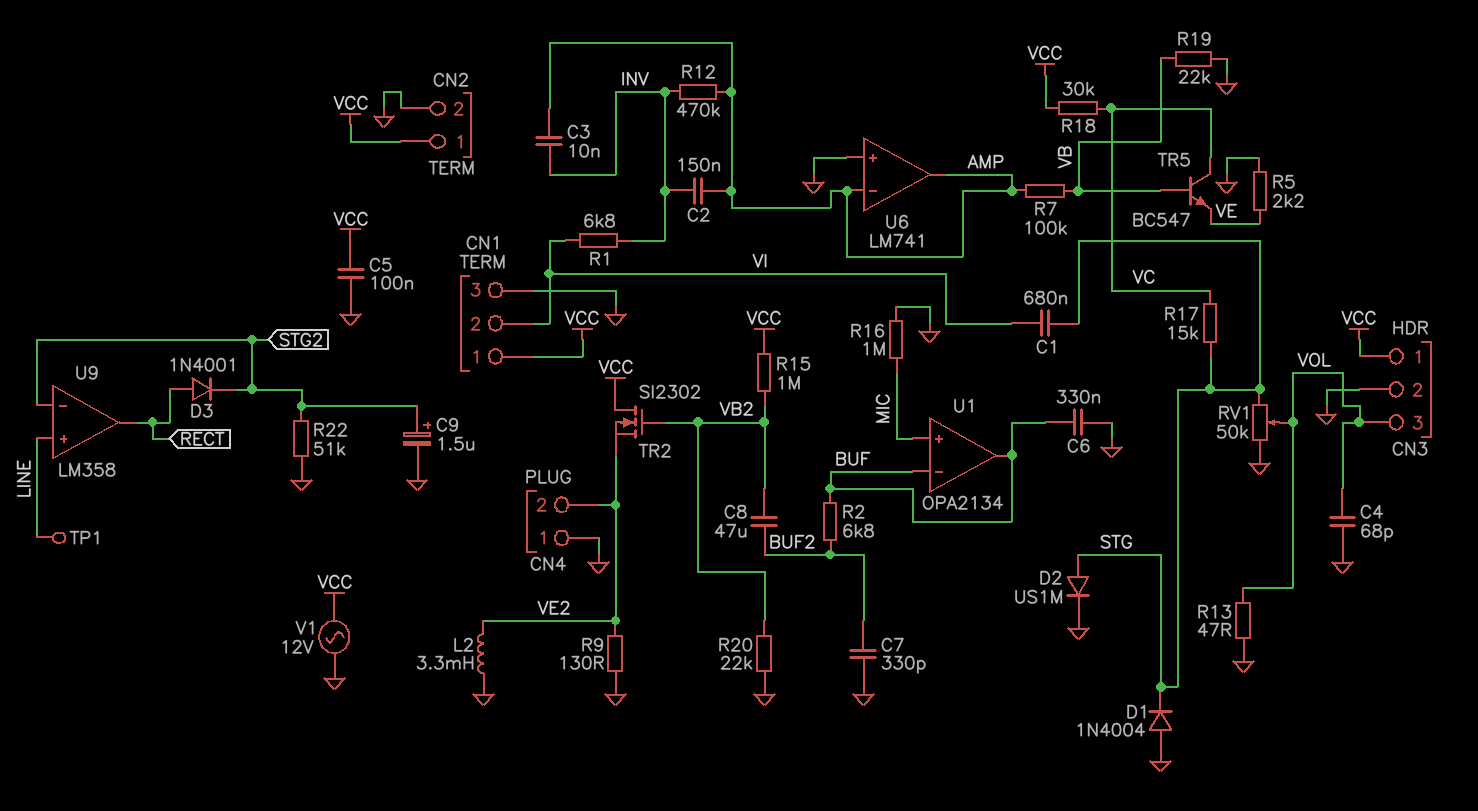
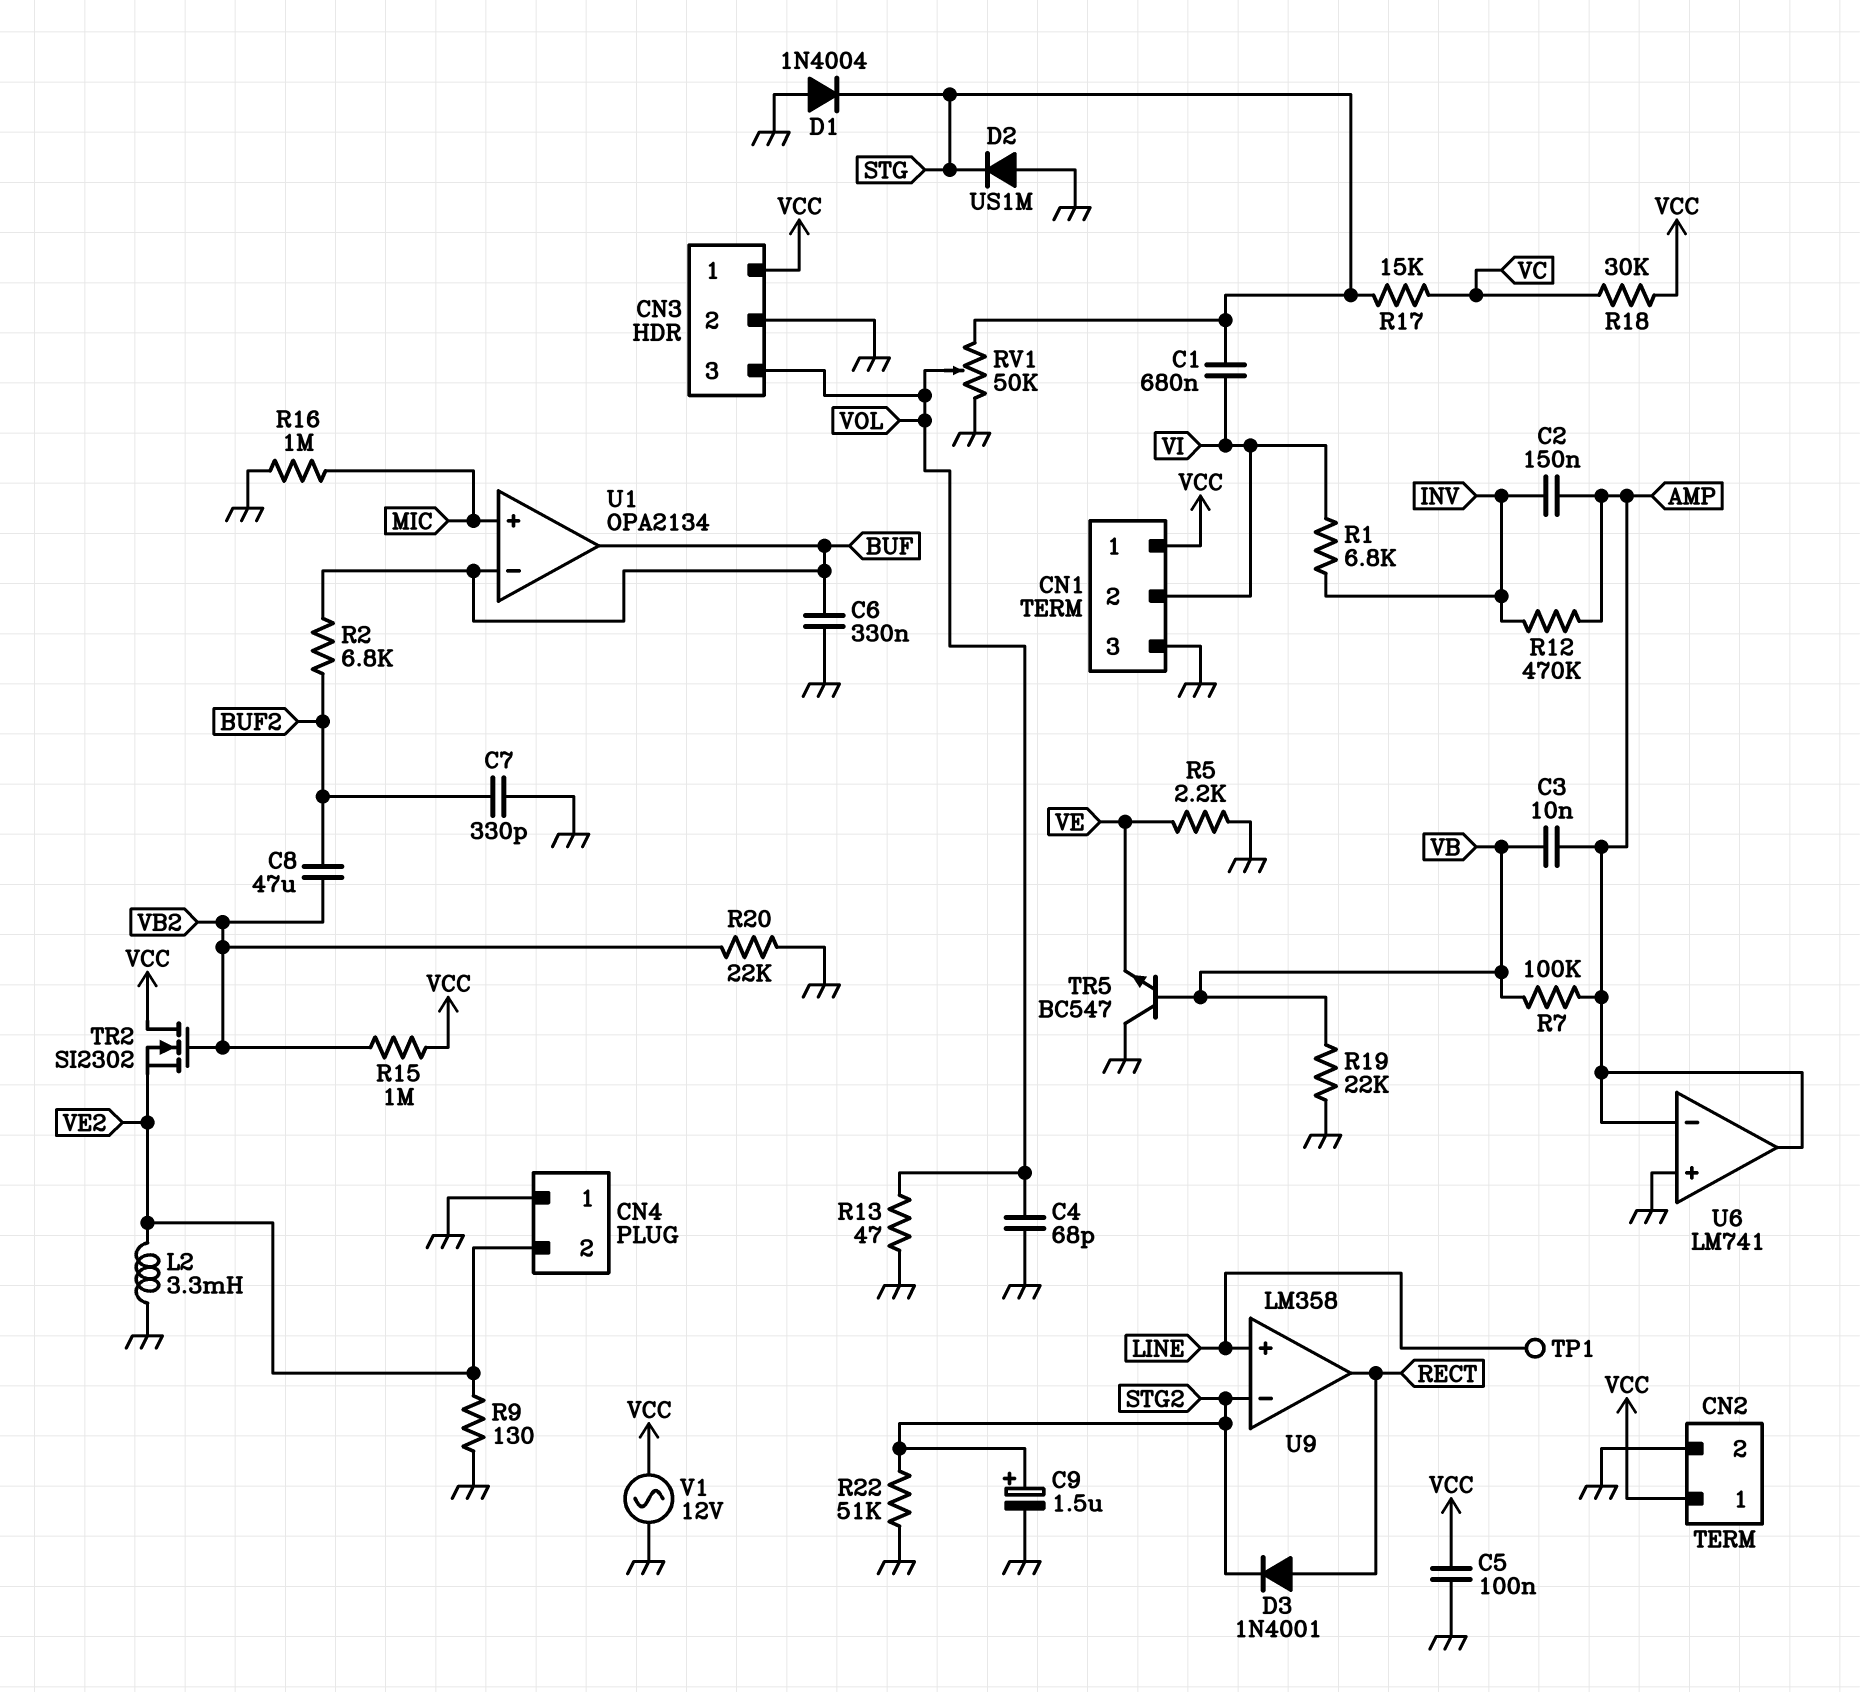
C3: 10nF (AMP, INV) -> 10nF (AMP, VB)
D2: diode US1M (A STG, K GND) -> diode US1M (A GND, K STG)
TR5: NPN BC547 (B VB, C VC, E VE) -> NPN BC547 (B VB, C GND, E VE)

